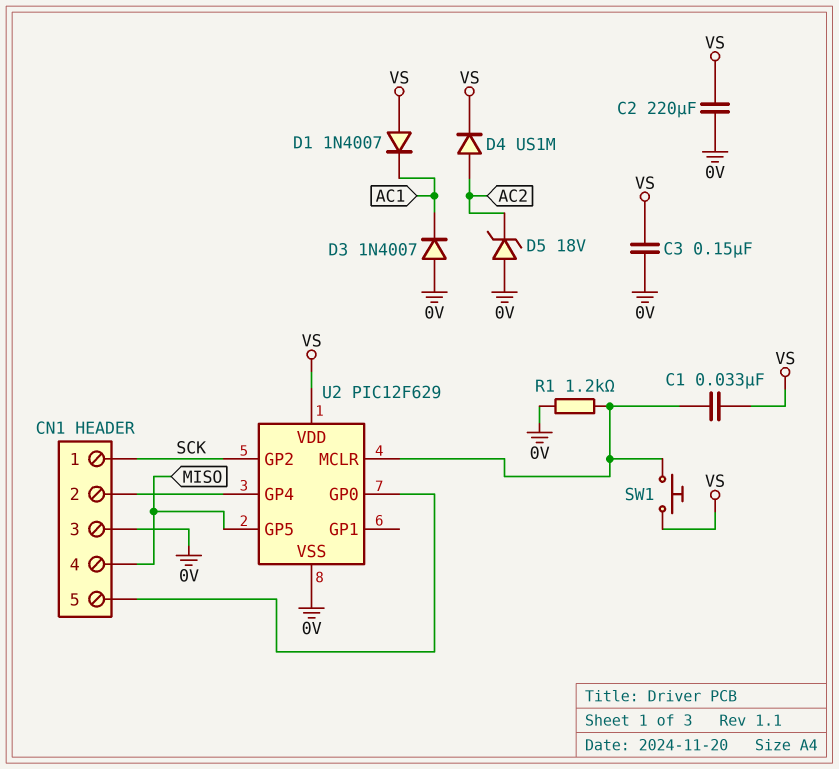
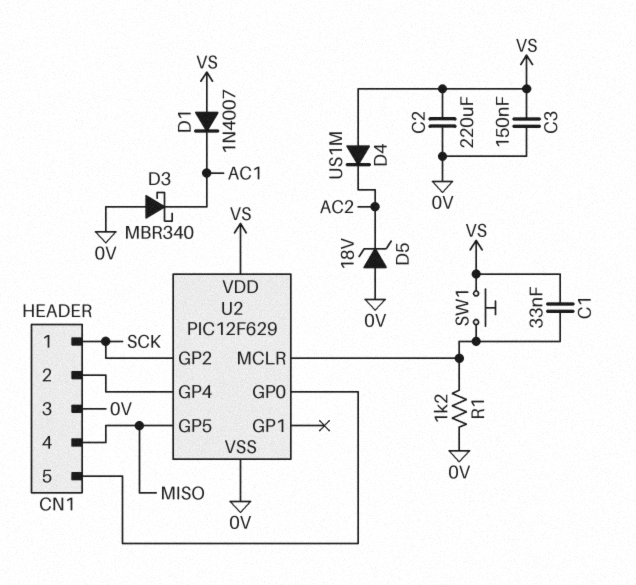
D3: diode 1N4007 (A 0V, K AC1) -> schottky MBR340 (A 0V, K AC1)
D4: diode US1M (A AC2, K VS) -> diode US1M (A VS, K AC2)

